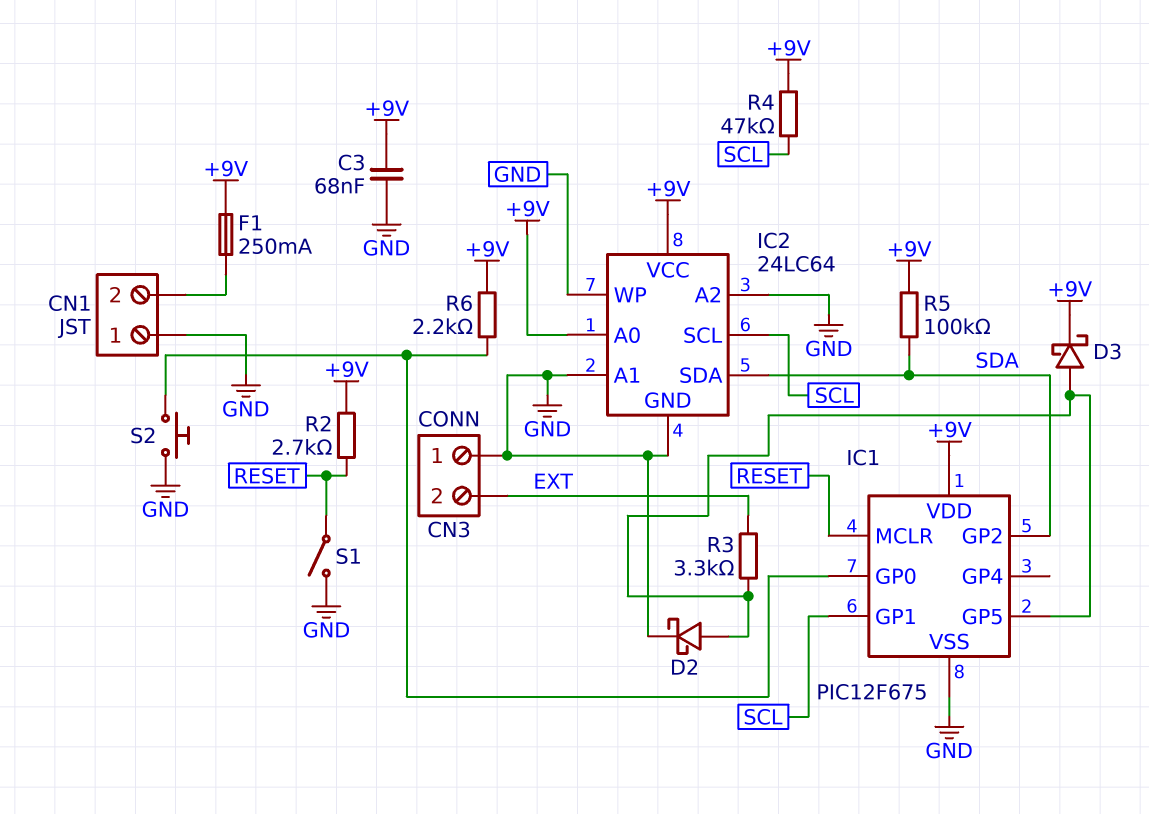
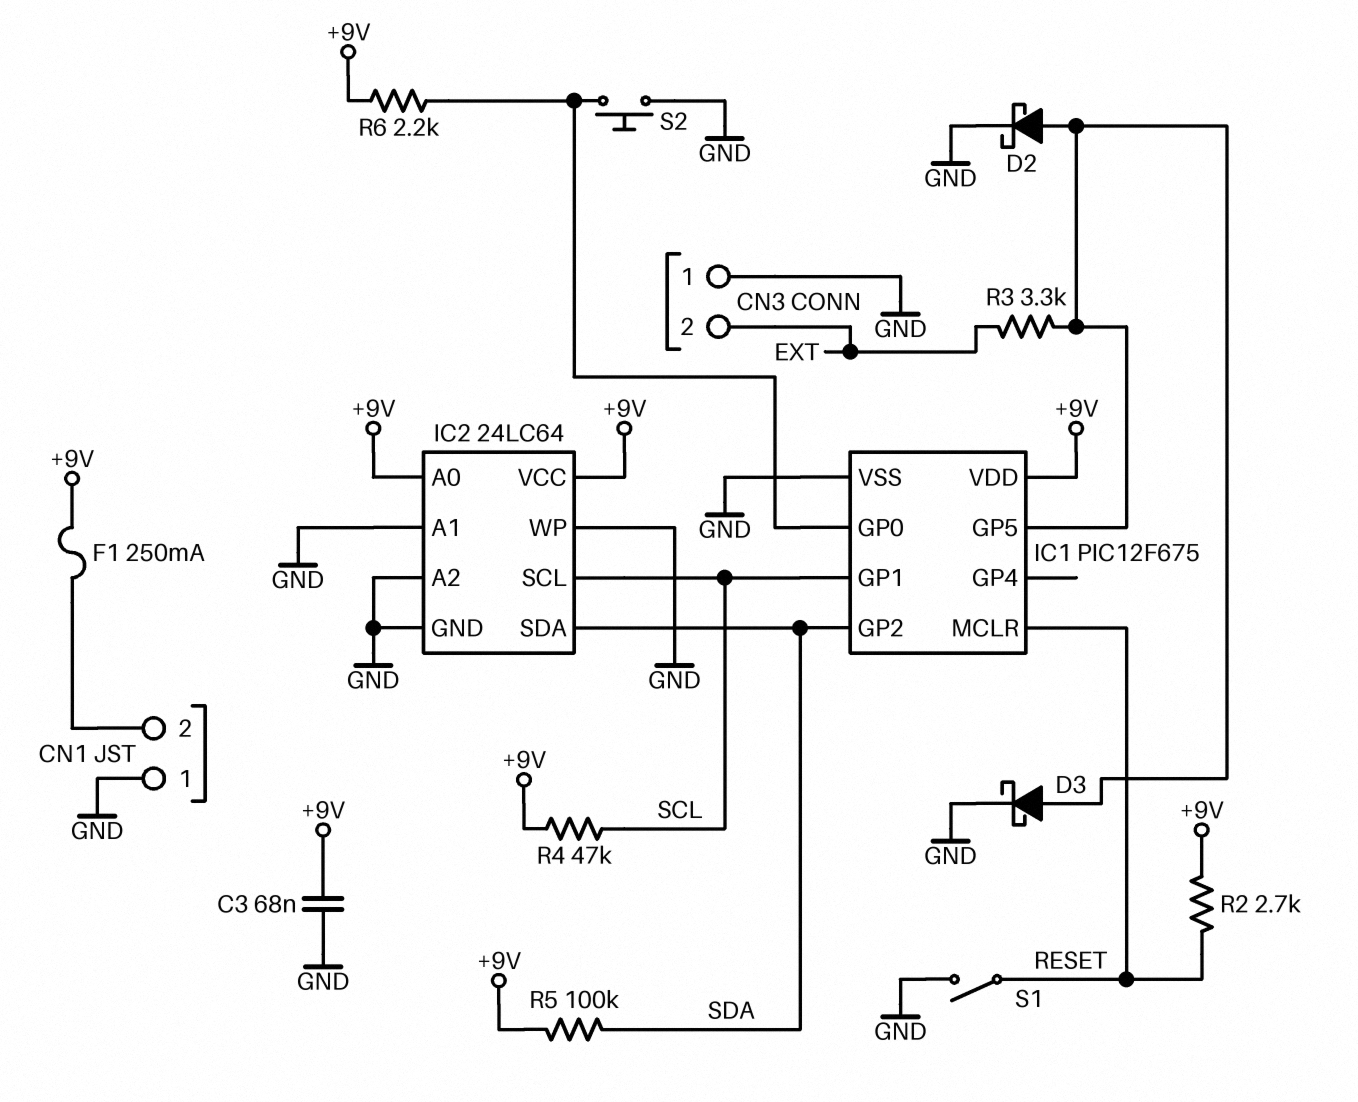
D3: schottky (A IC1/GP5, K +9V) -> schottky (A IC1/GP5, K GND)

